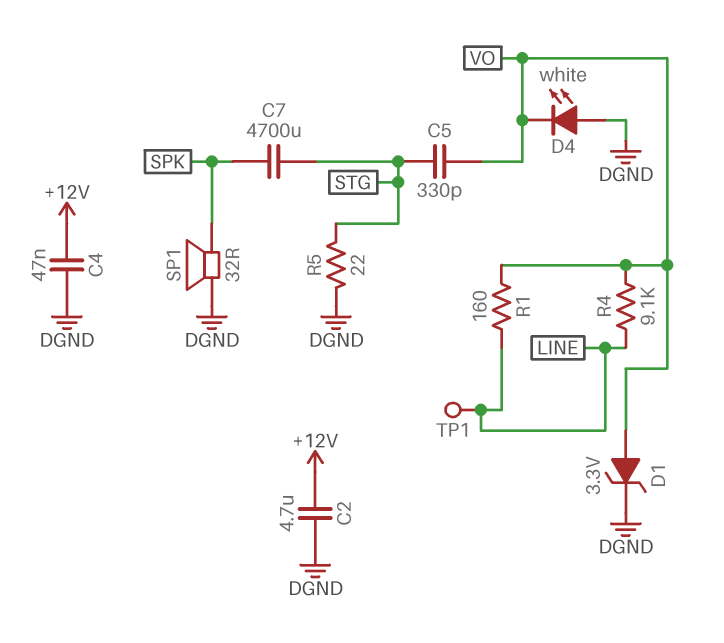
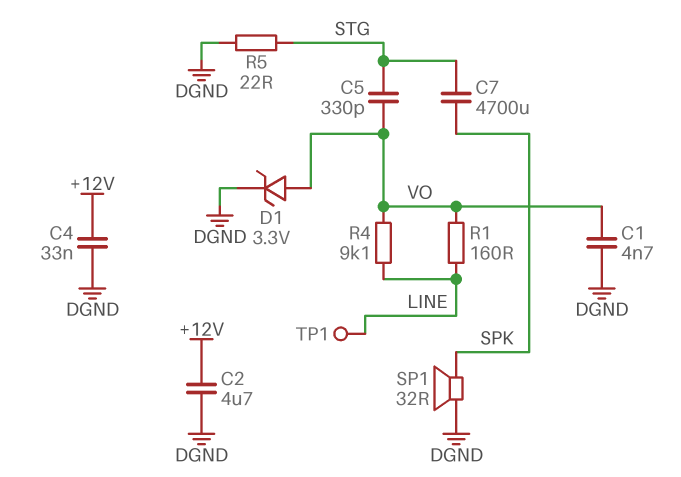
C1: none -> 4.7nF (DGND, VO)
C4: 47nF (+12V, DGND) -> 33nF (+12V, DGND)
D4: LED white (A DGND, K VO) -> none

